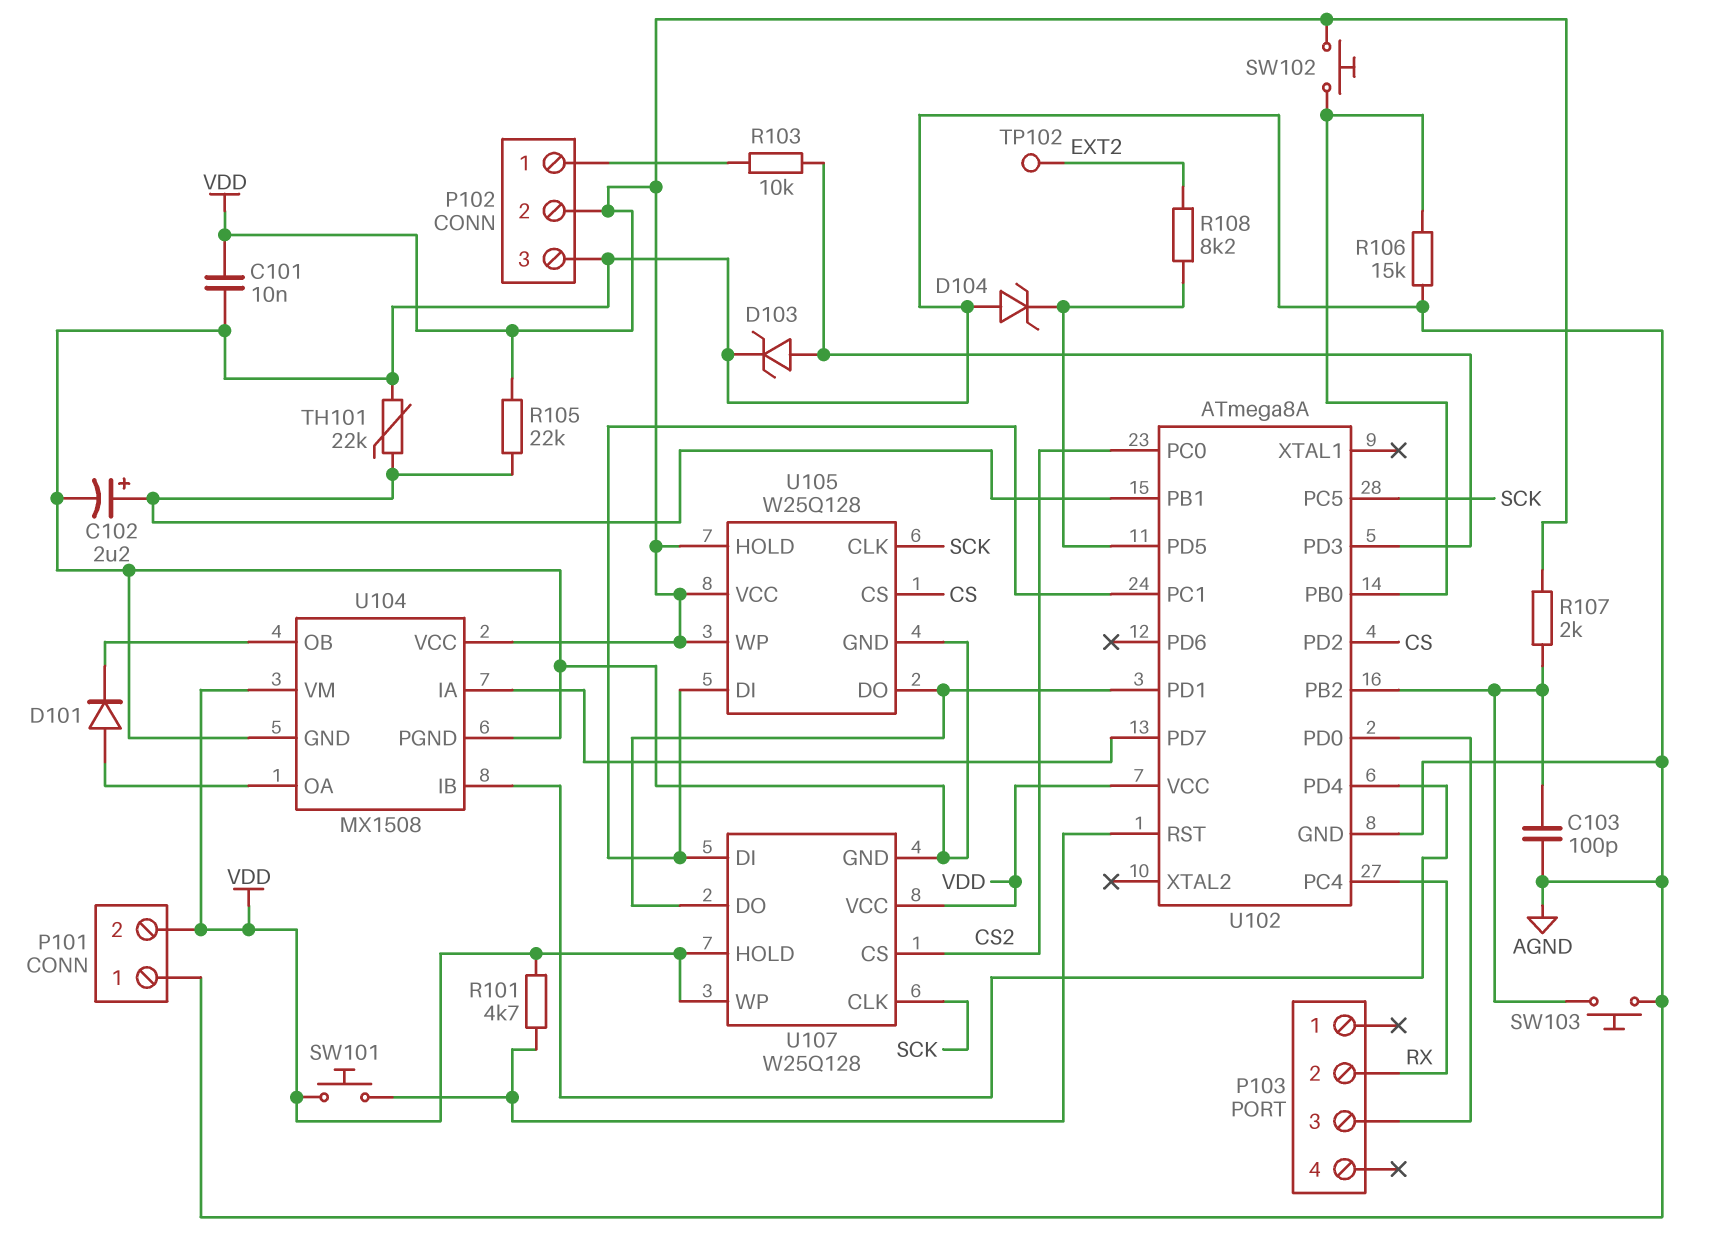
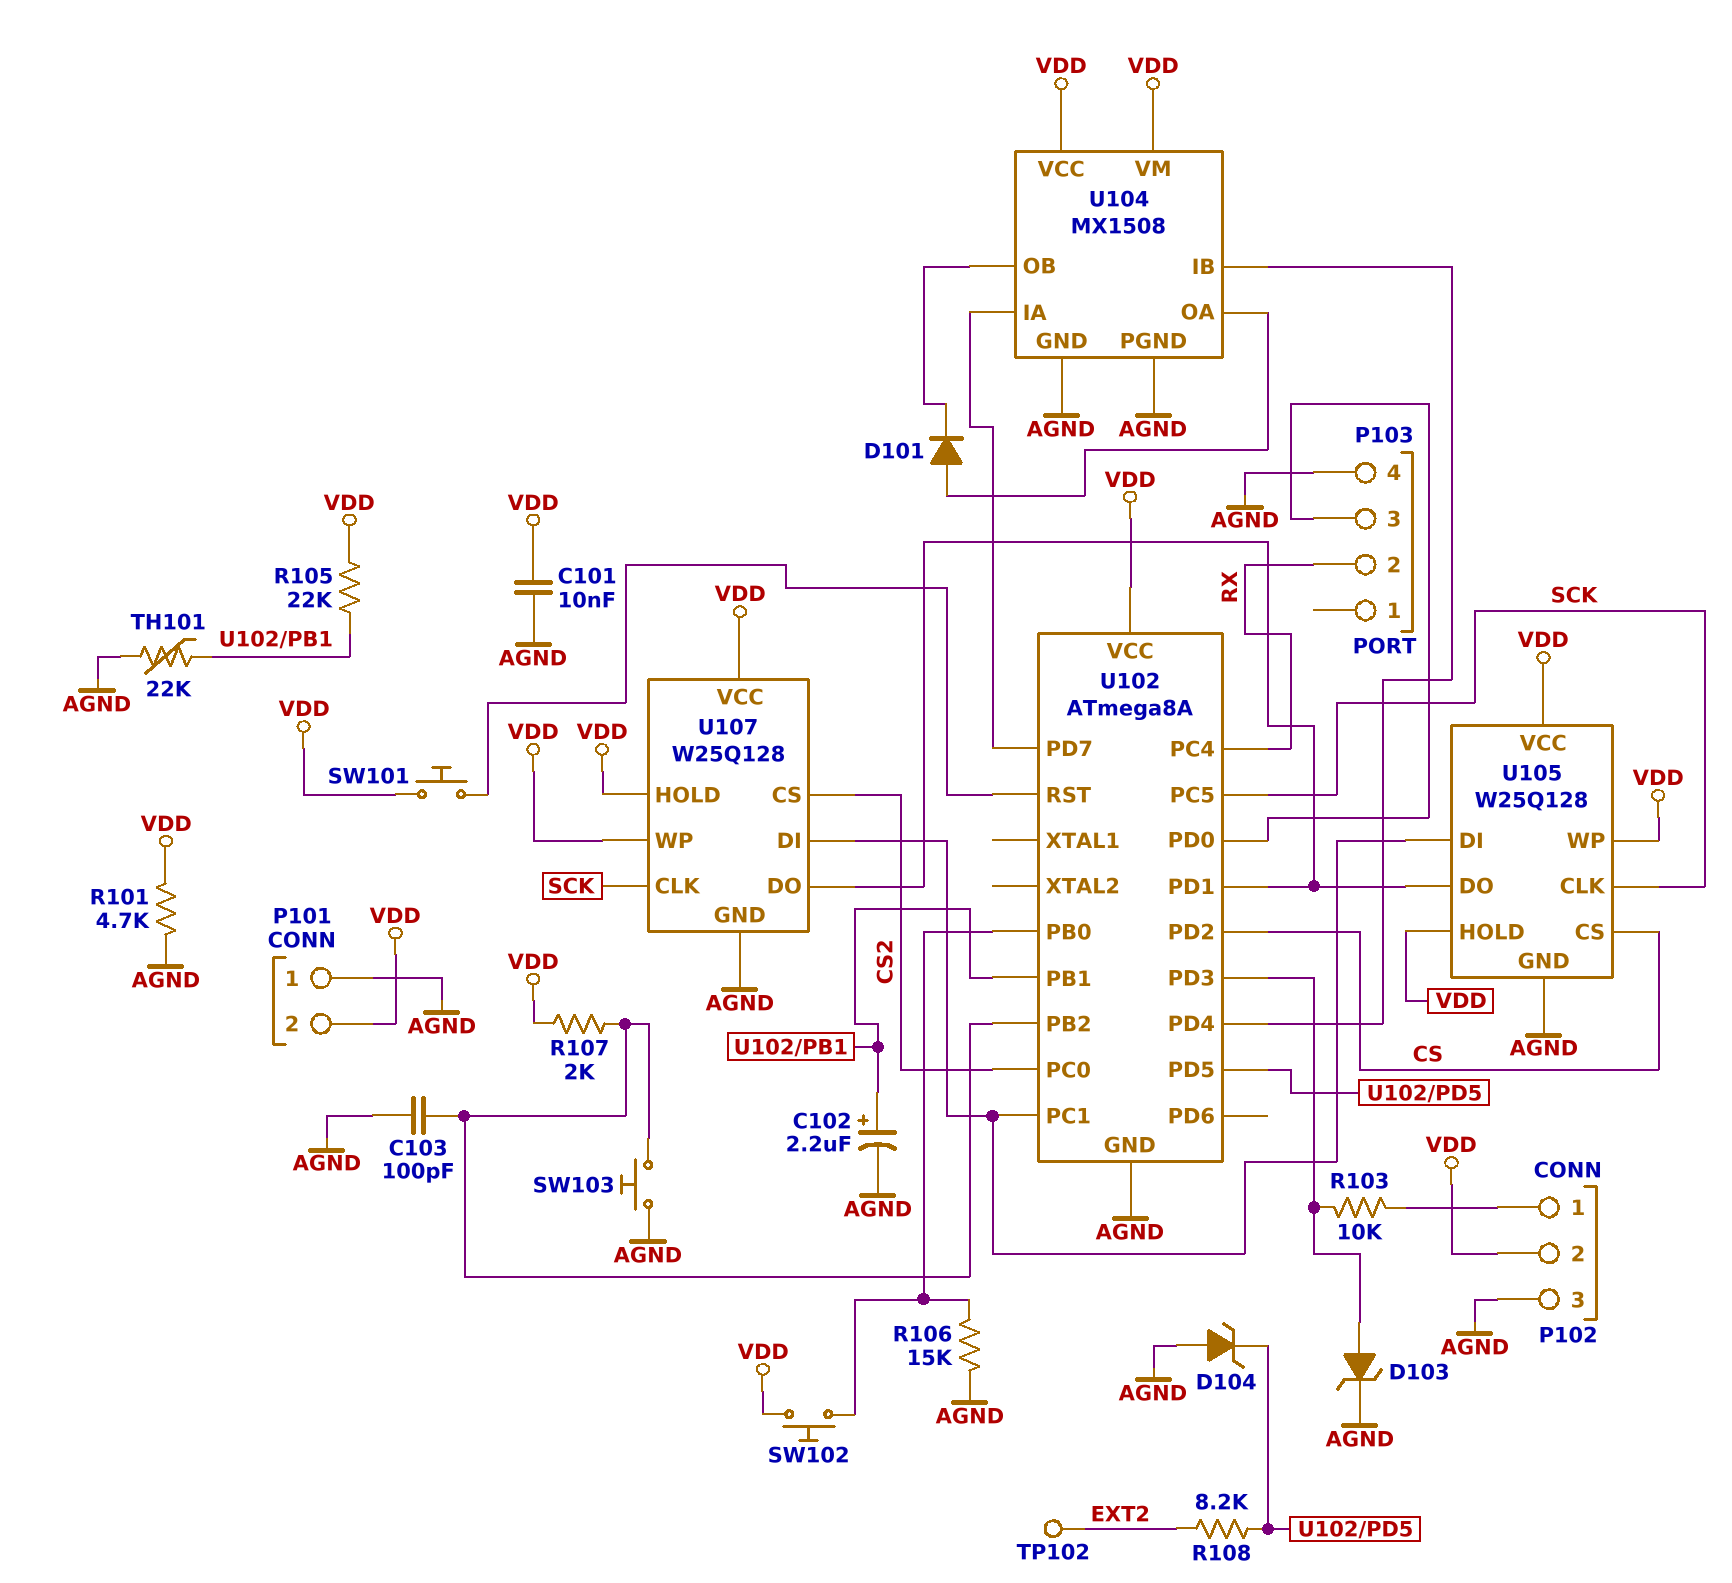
P103 pin 4: none -> AGND
R101: 4.7k (U102/RST, VDD) -> 4.7k (AGND, VDD)

